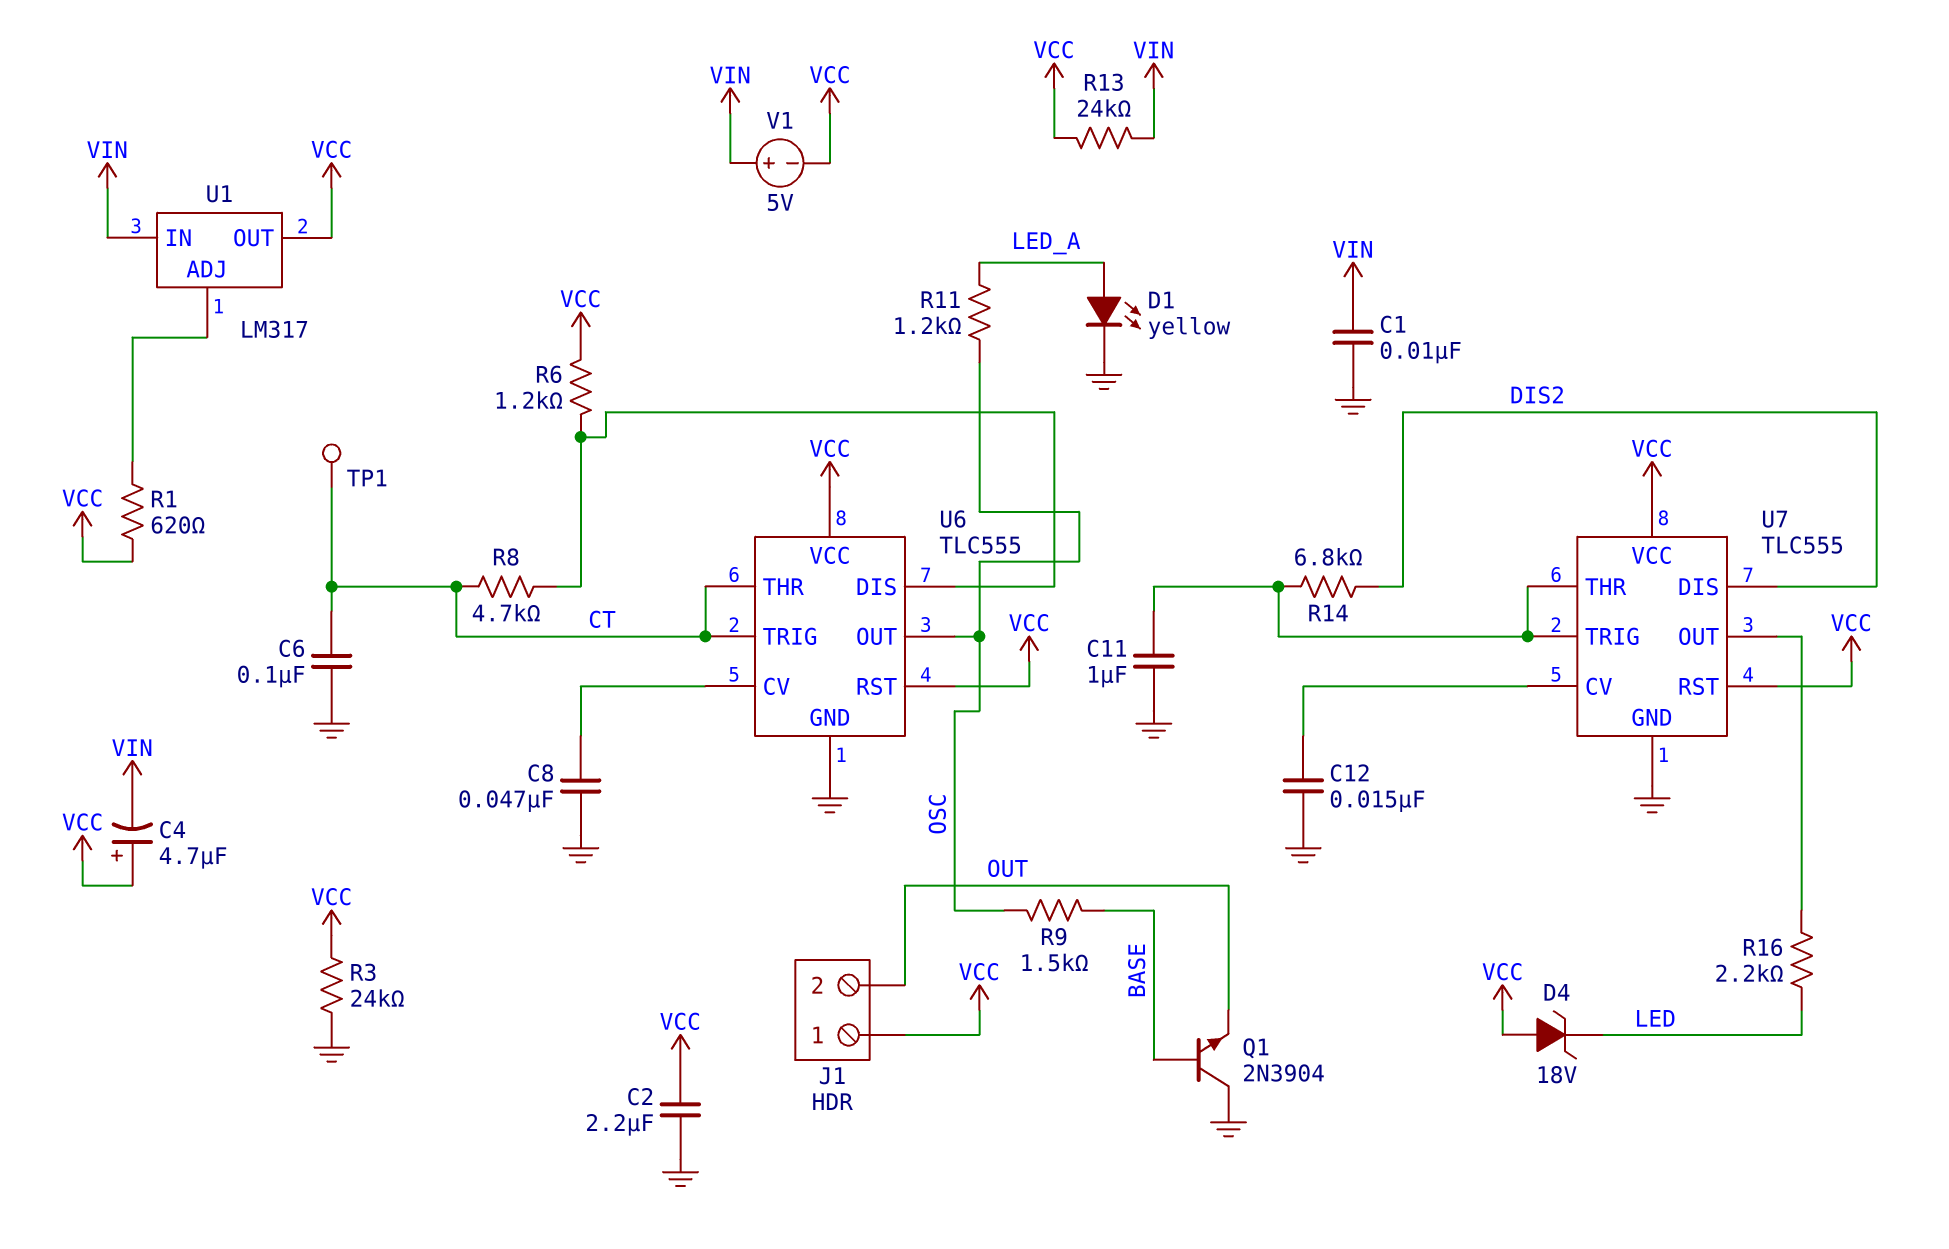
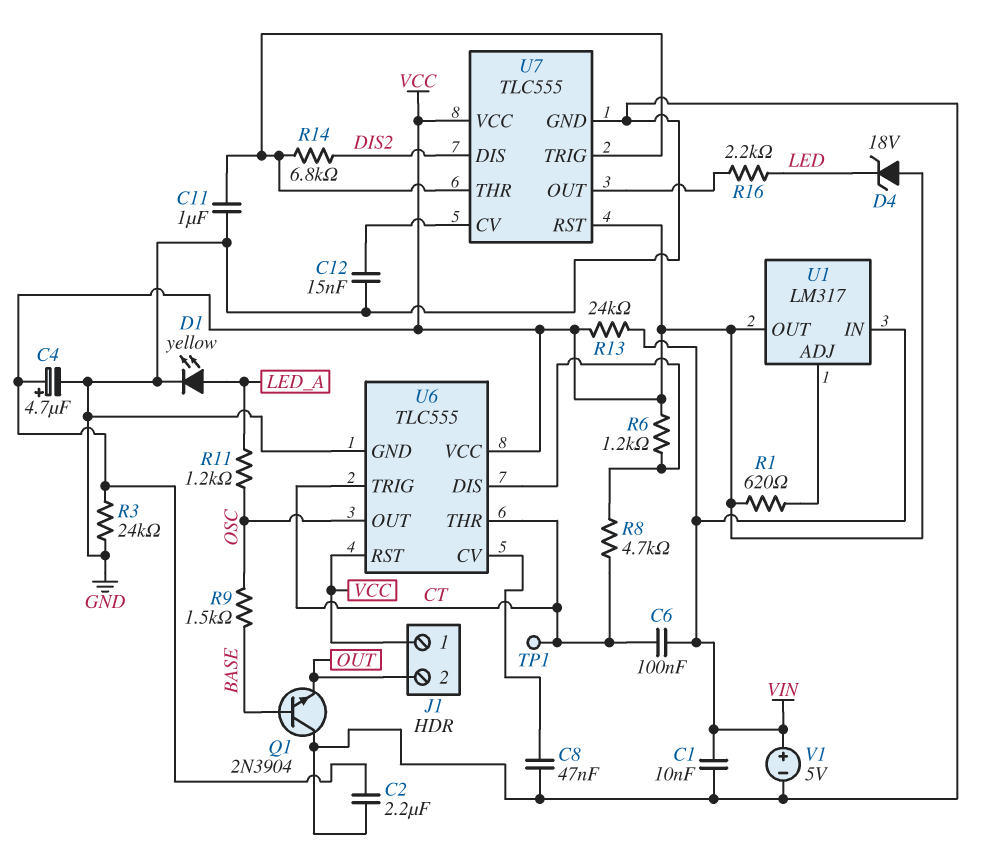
C4: 4.7uF (plus VCC, minus VIN) -> 4.7uF (plus VCC, minus GND)
C6: 100nF (CT, GND) -> 100nF (CT, VIN)
V1: 5V (plus VIN, minus VCC) -> 5V (plus VIN, minus GND)

